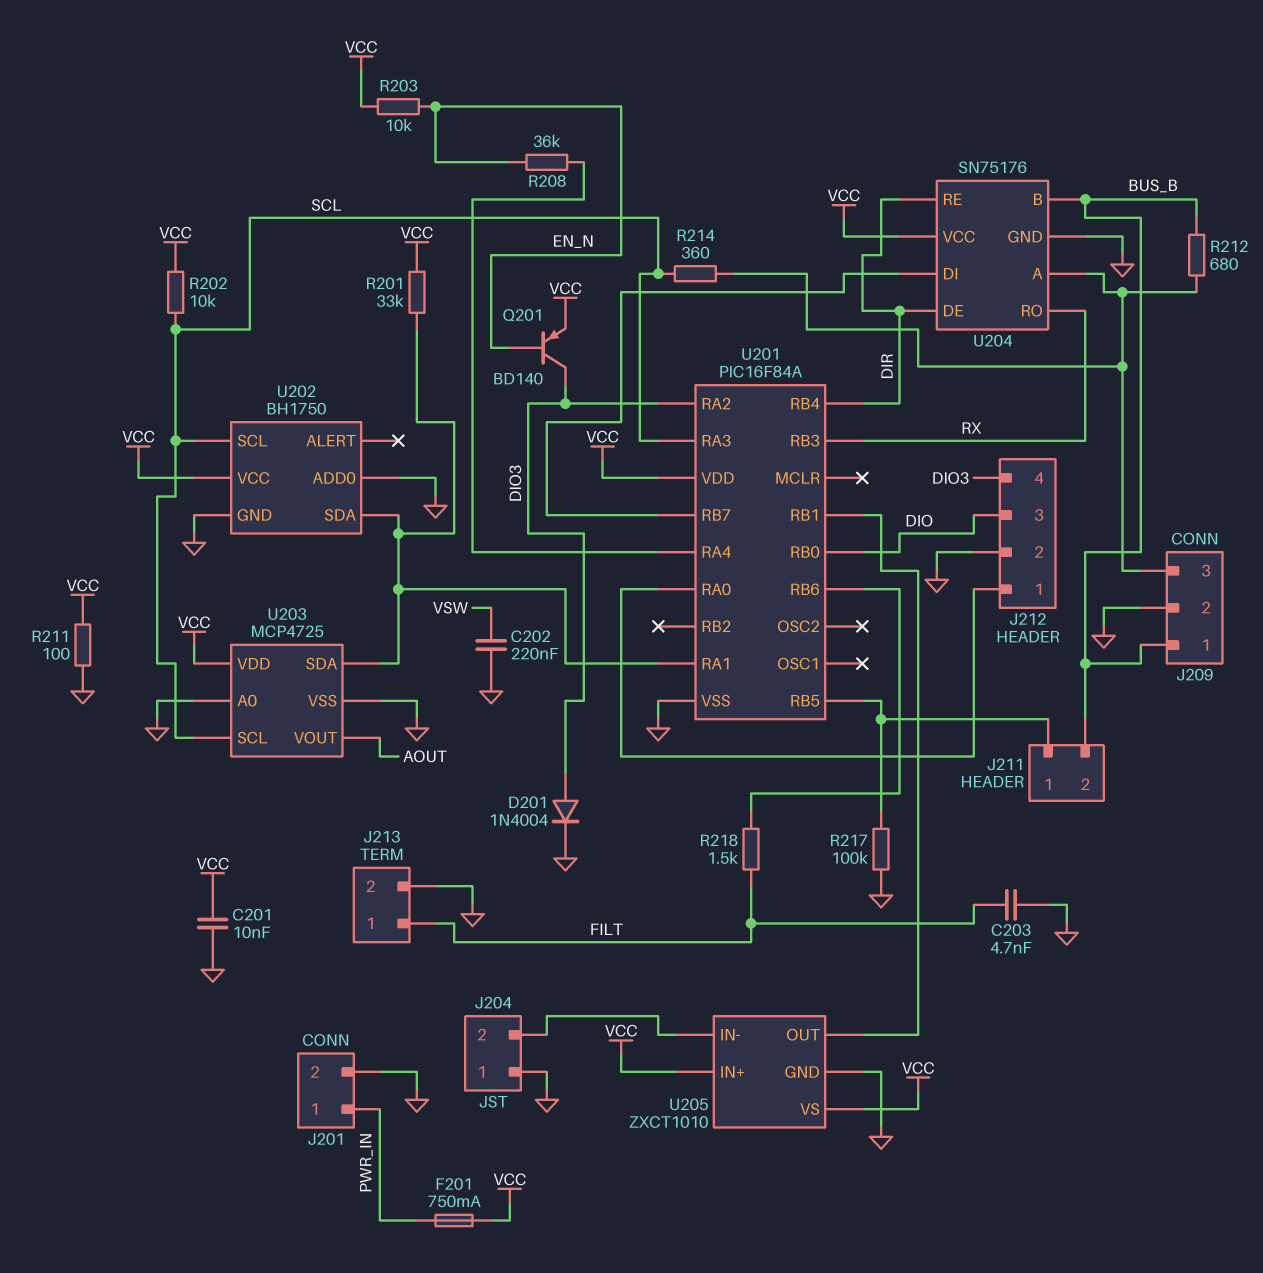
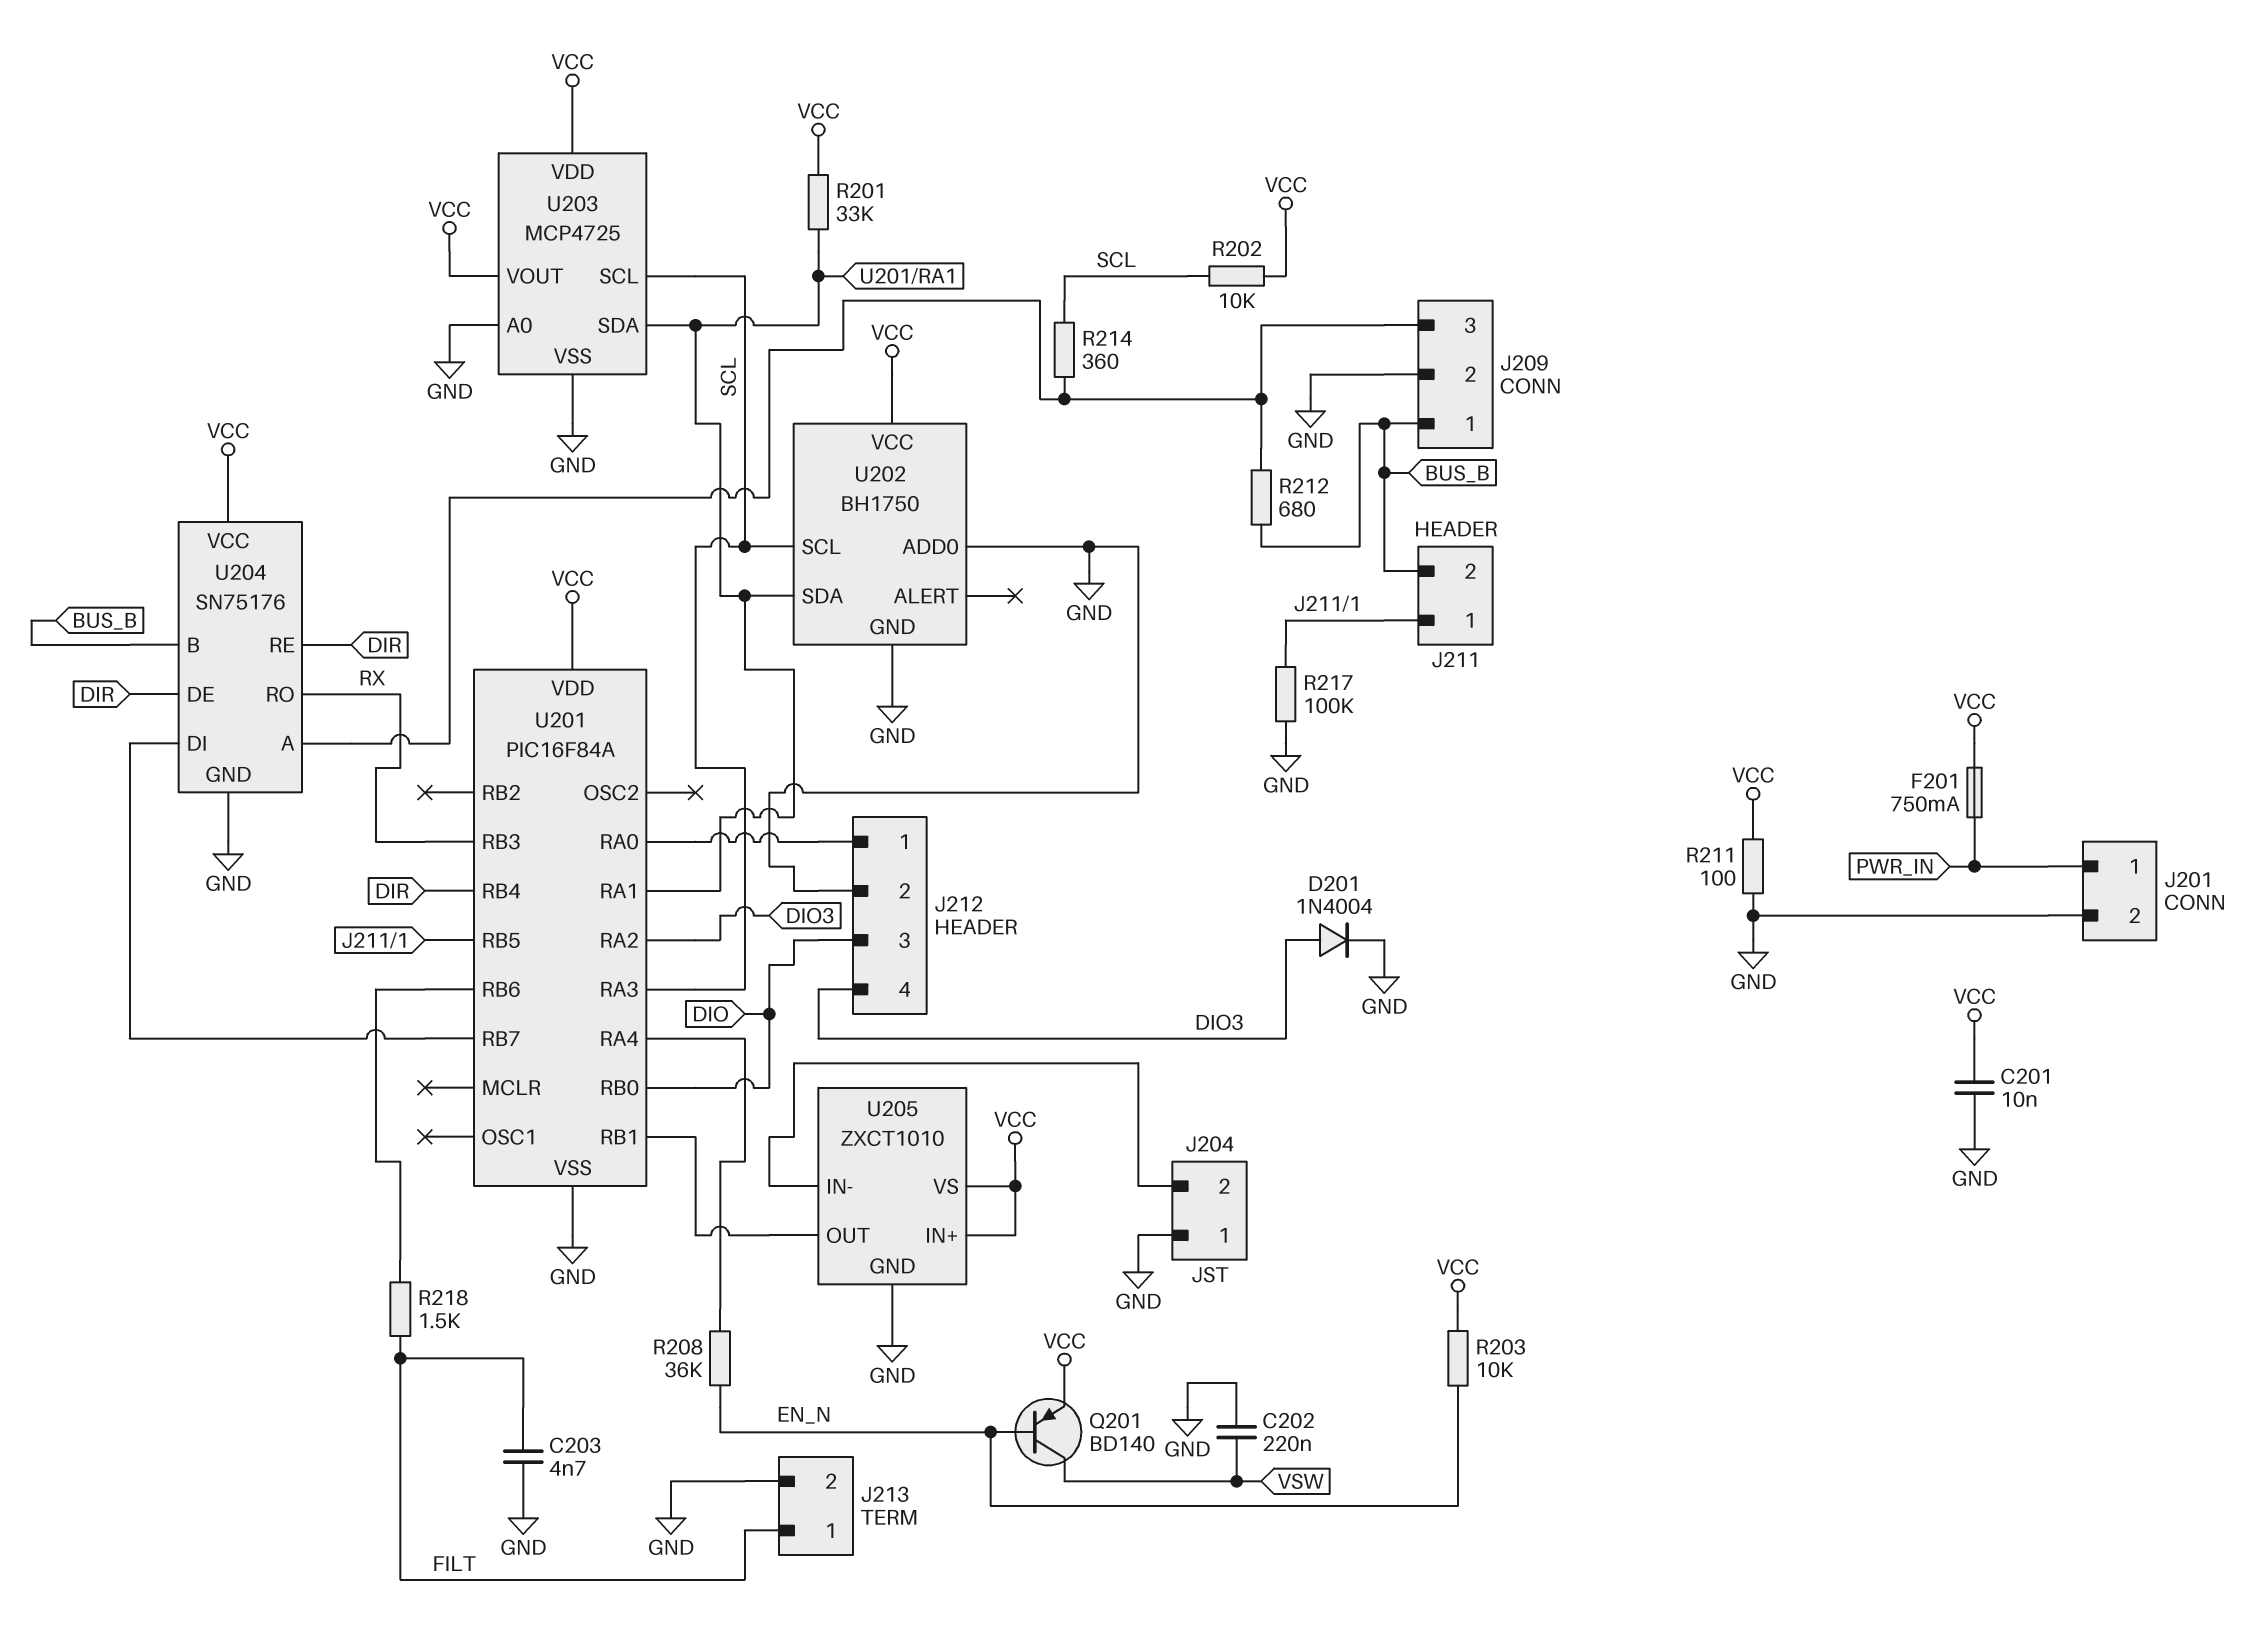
Q201: PNP BD140 (B EN_N, C DIO3, E VCC) -> PNP BD140 (B EN_N, C VSW, E VCC)
U203 pin VOUT: AOUT -> VCC

